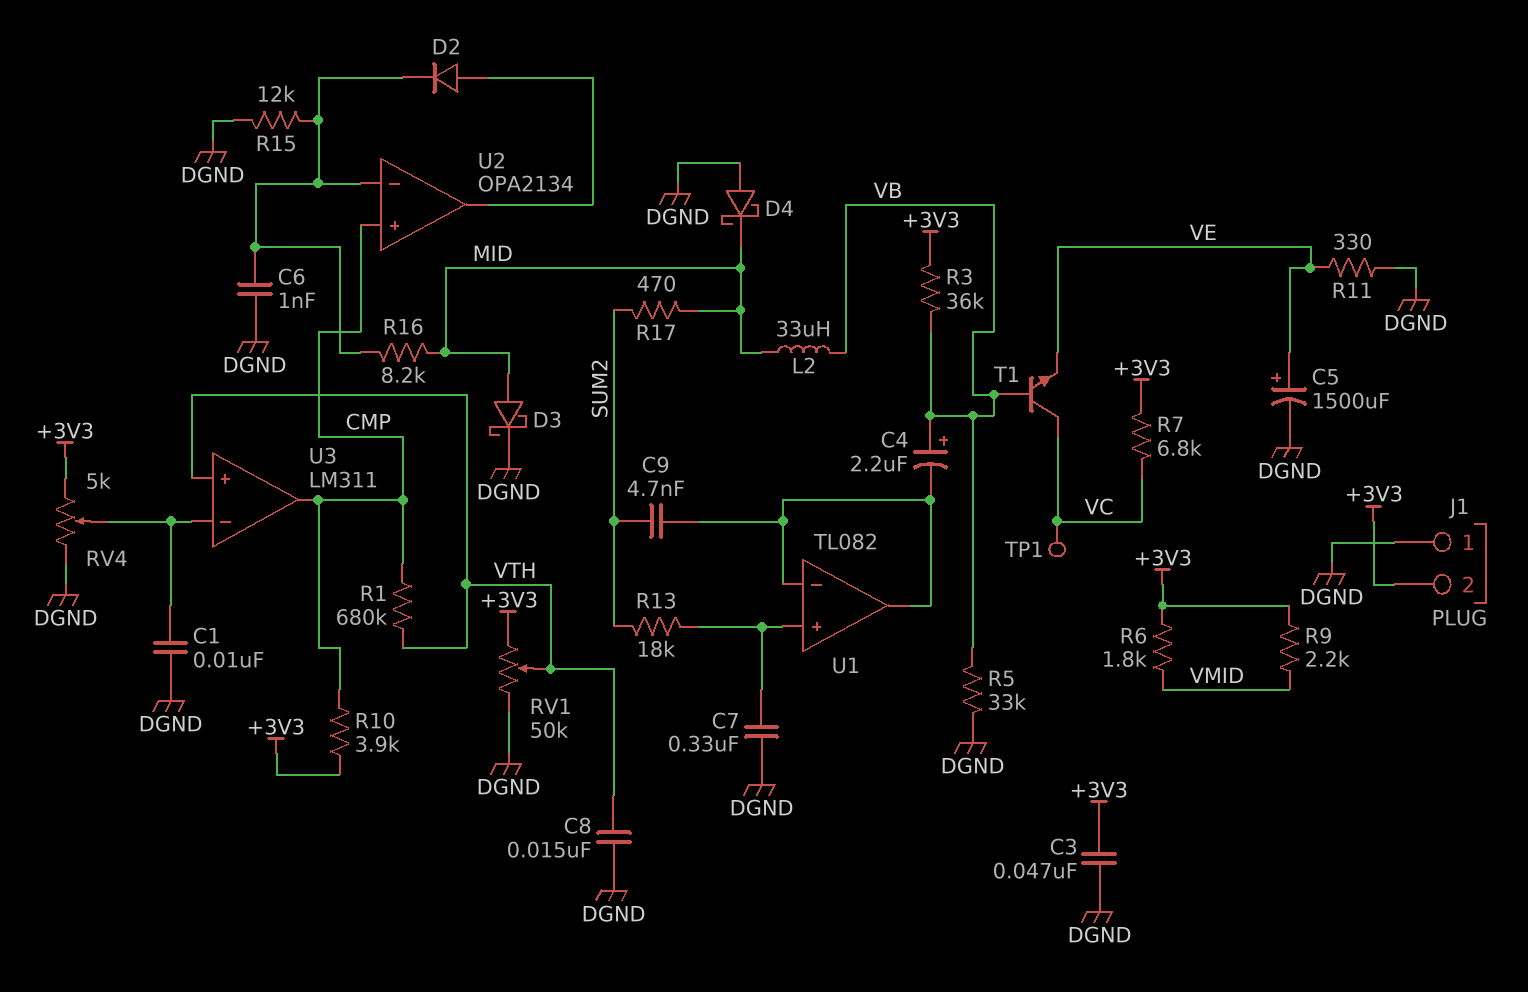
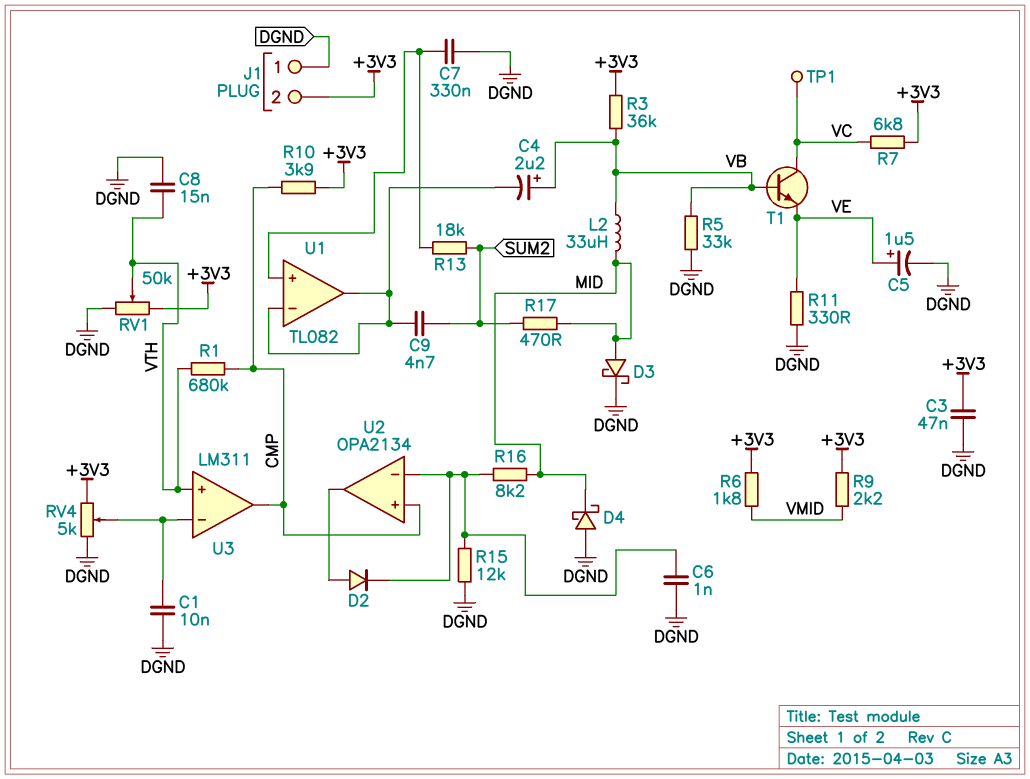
C5: 1500uF (plus VE, minus DGND) -> 1.5uF (plus VE, minus DGND)

